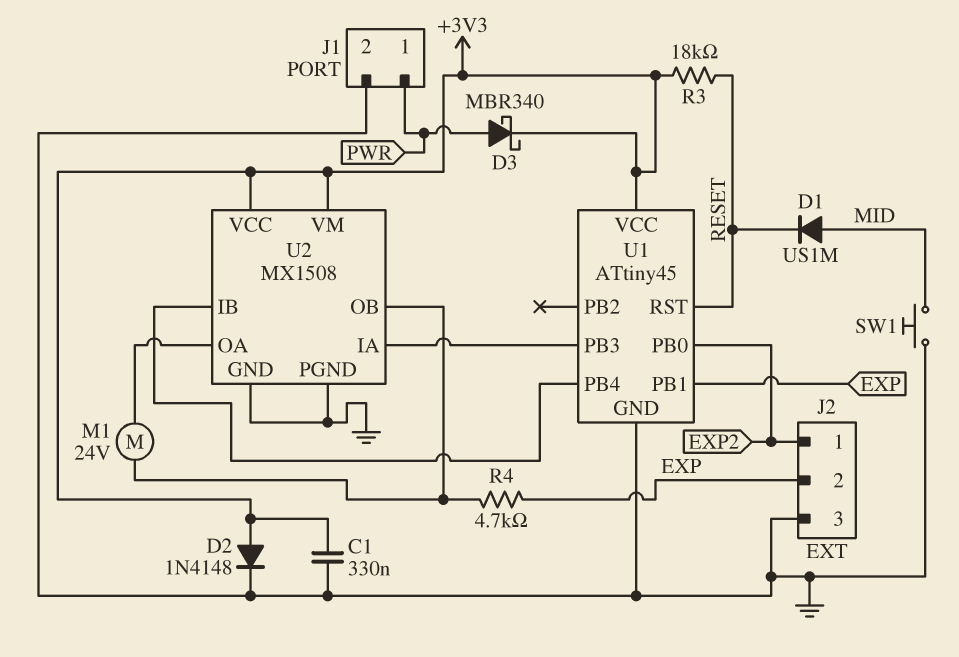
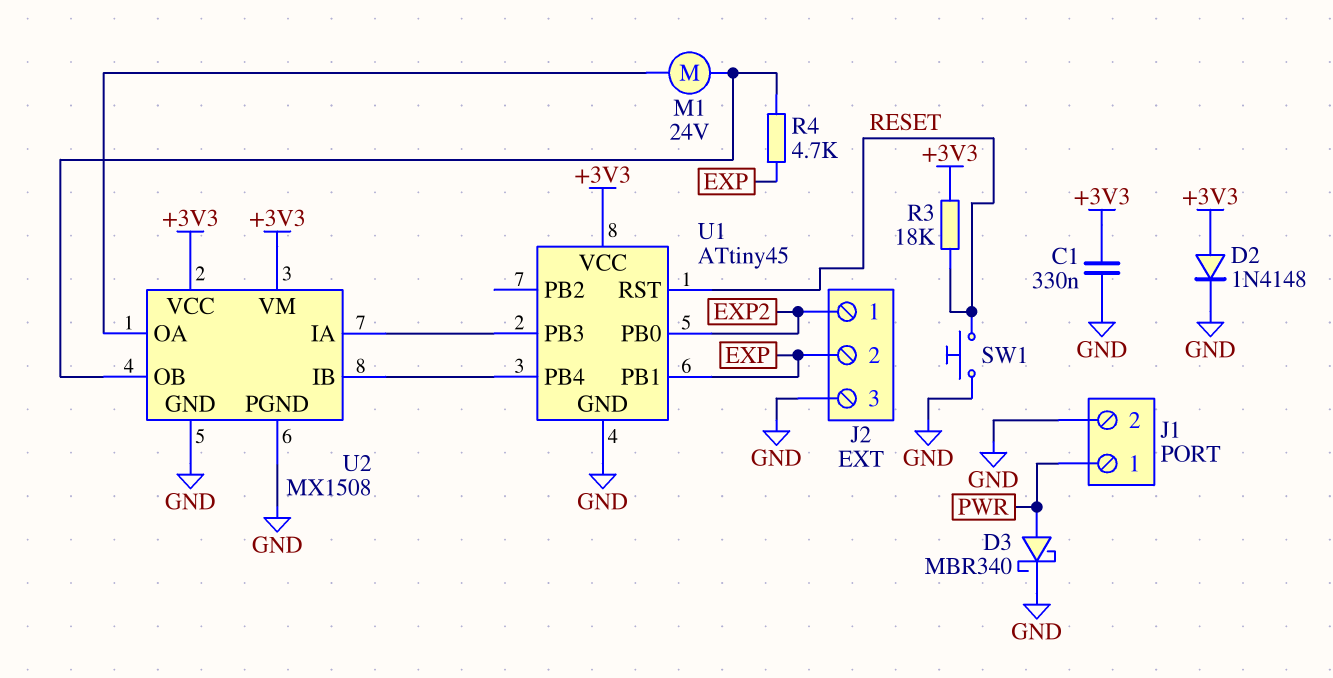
D1: diode US1M (A MID, K RESET) -> none
D3: schottky MBR340 (A PWR, K +3V3) -> schottky MBR340 (A PWR, K GND)
SW1: button (GND, MID) -> button (GND, RESET)

